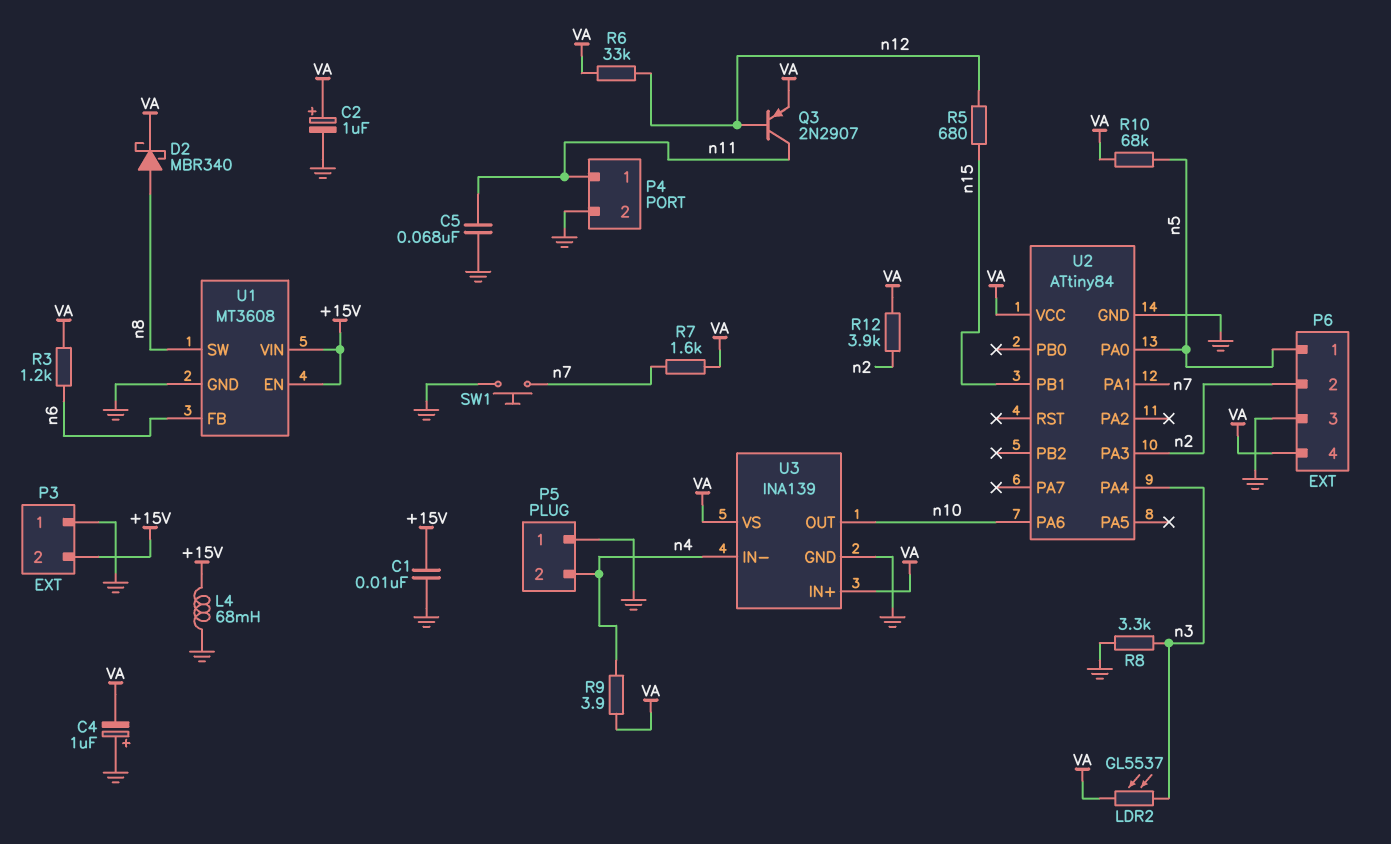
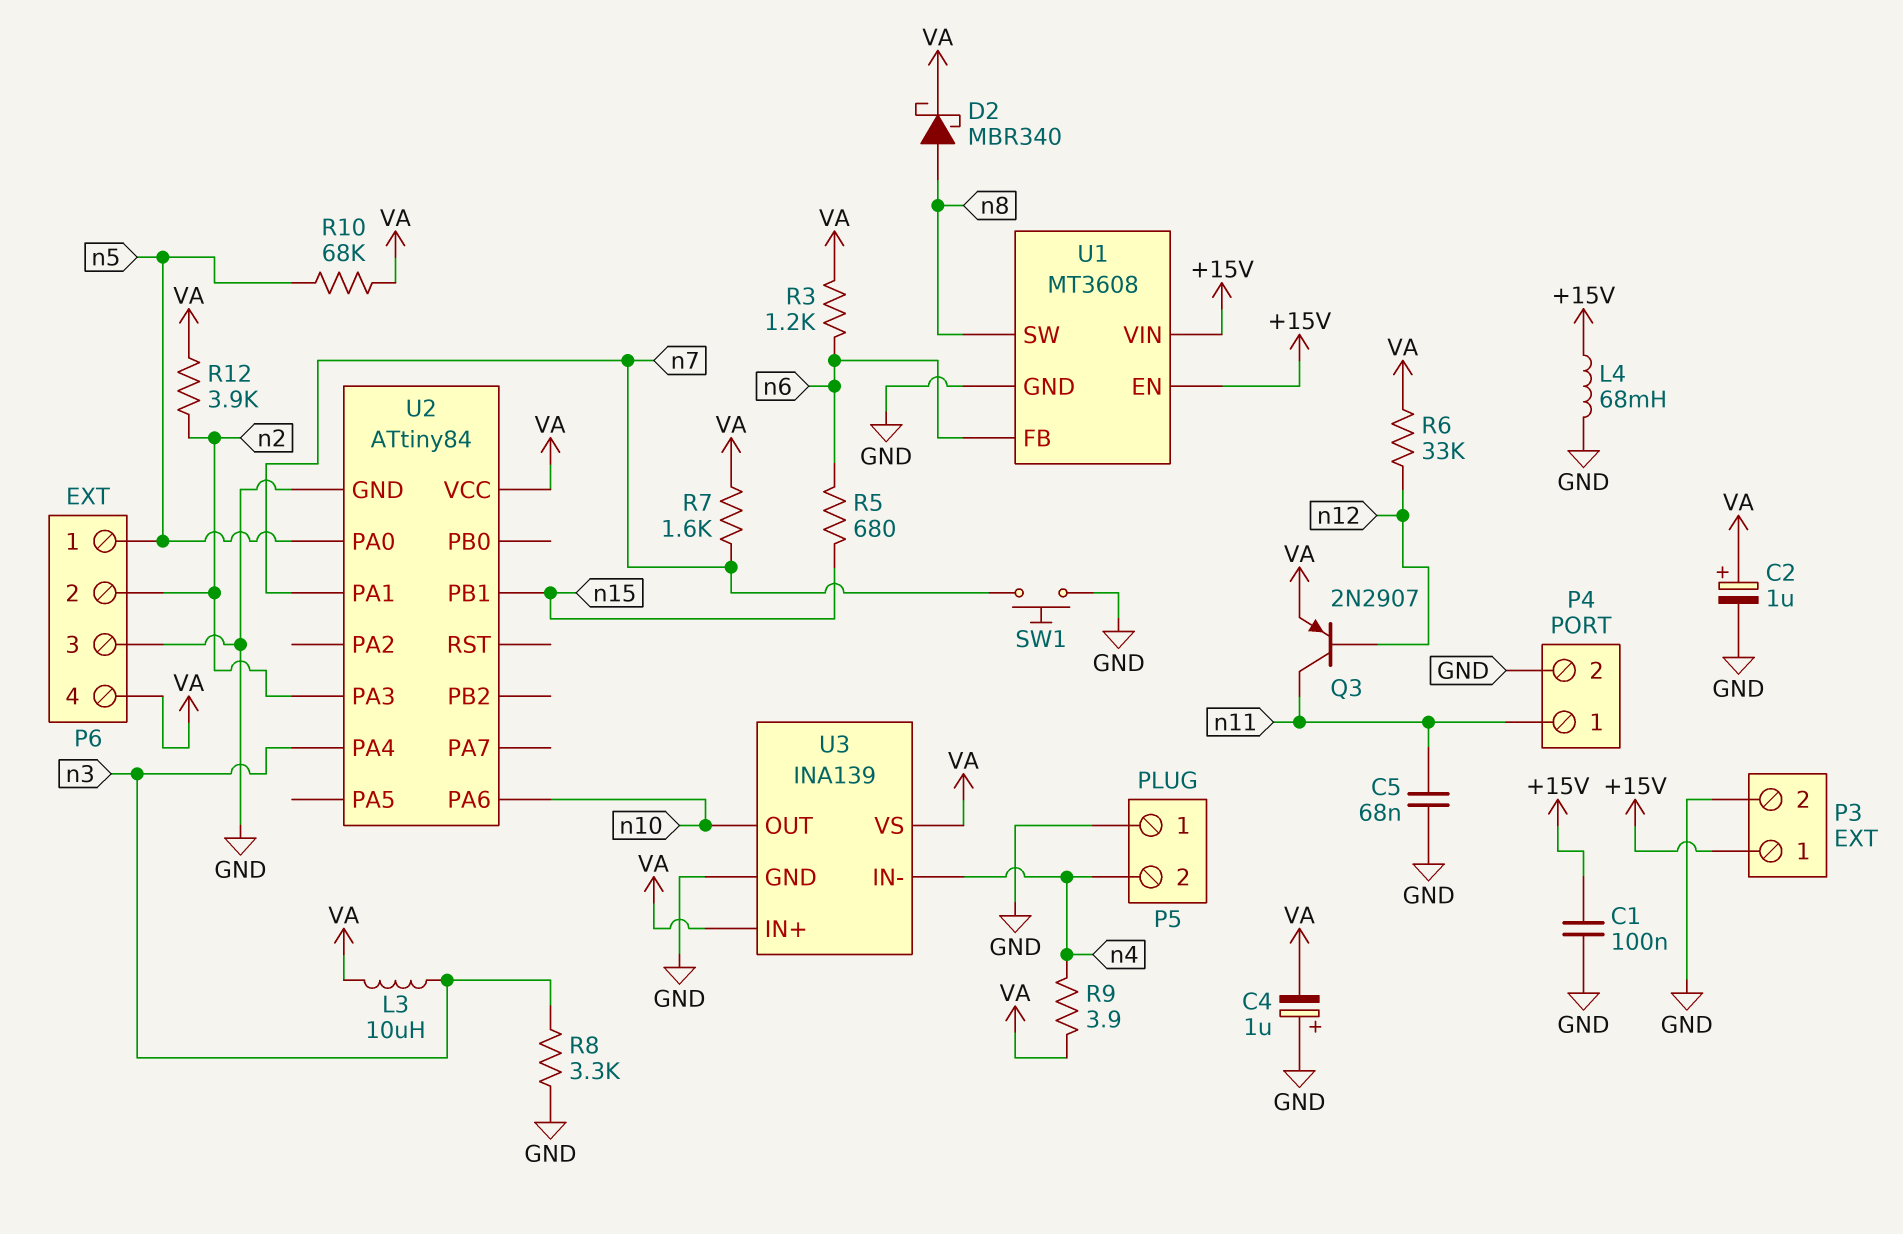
C1: 10nF (+15V, GND) -> 100nF (+15V, GND)
L3: none -> 10uH (VA, n3)
LDR2: GL5537 (VA, n3) -> none
P3 pin 1: GND -> +15V
P3 pin 2: +15V -> GND
R5: 680 (n12, n15) -> 680 (n6, n15)

